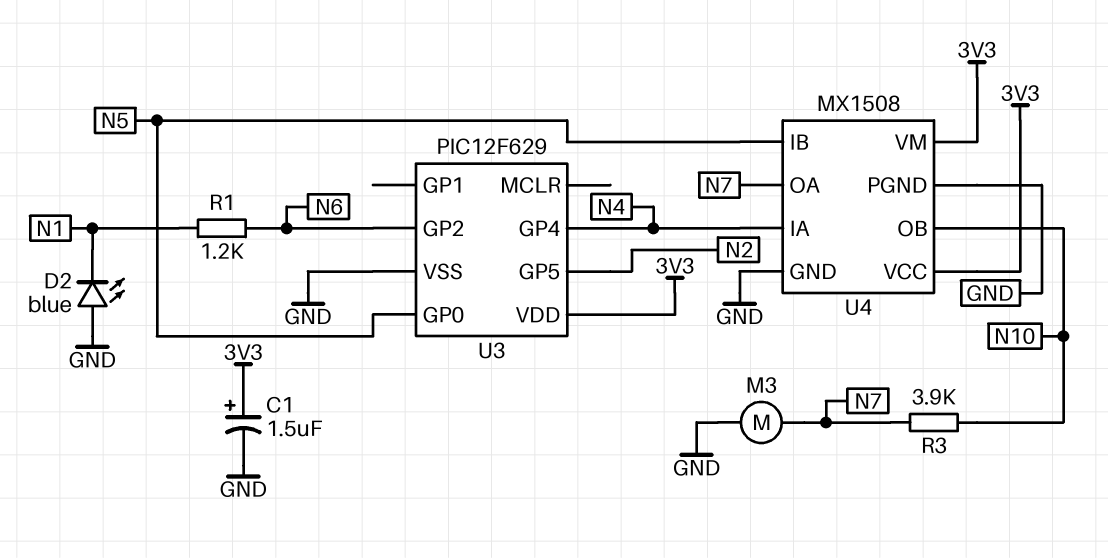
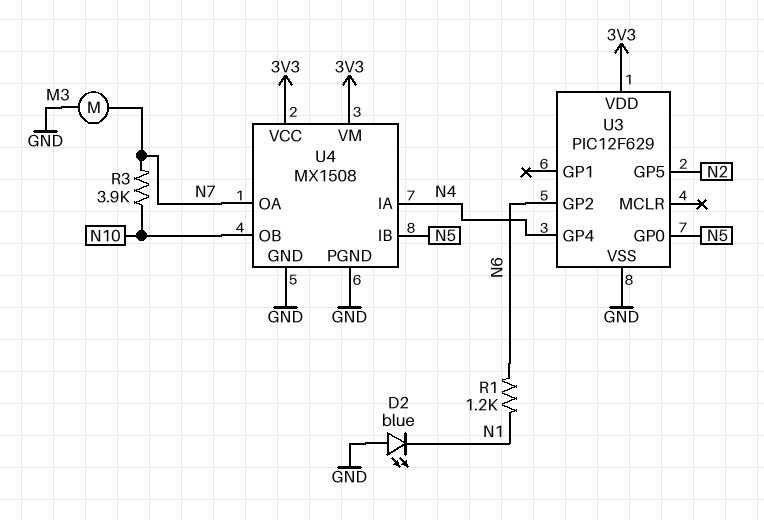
C1: 1.5uF (plus 3V3, minus GND) -> none

